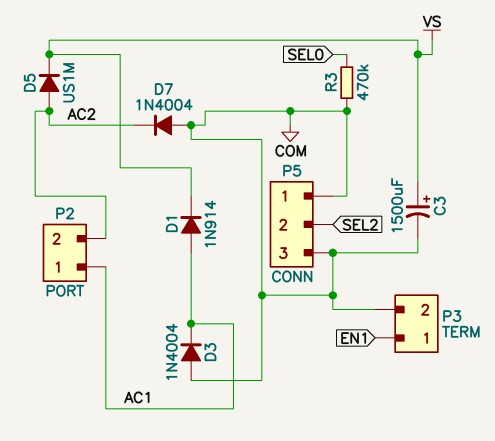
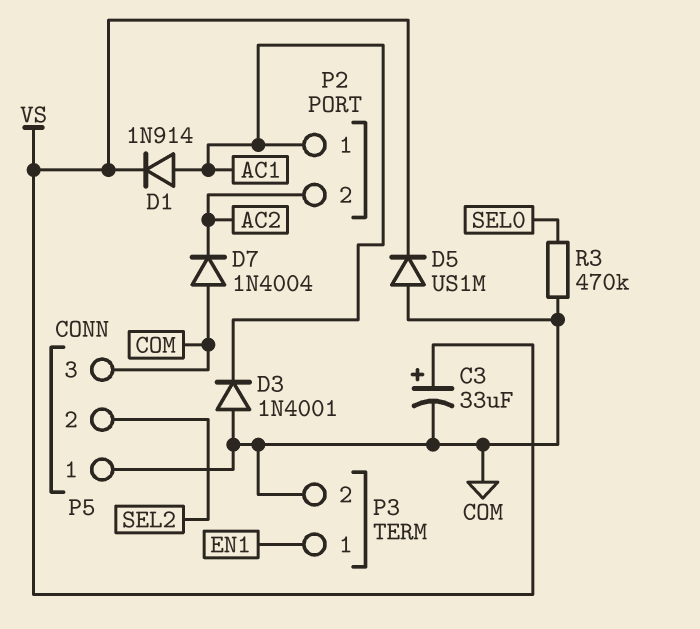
C3: 1500uF (plus VS, minus COM) -> 33uF (plus VS, minus COM)
D3: diode 1N4004 (A COM, K AC1) -> diode 1N4001 (A COM, K AC1)
D5: diode US1M (A AC2, K VS) -> diode US1M (A COM, K VS)

